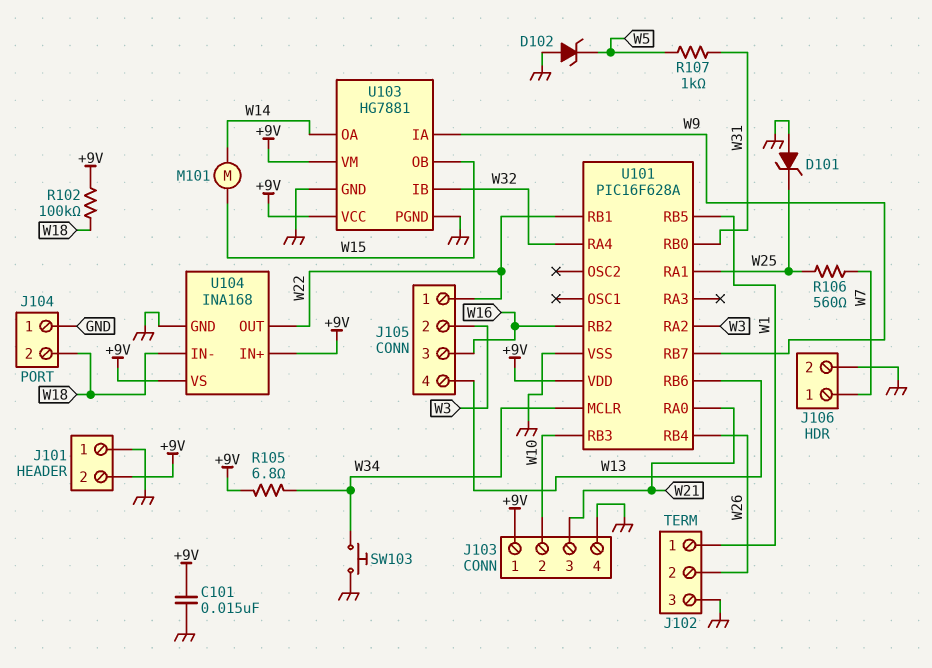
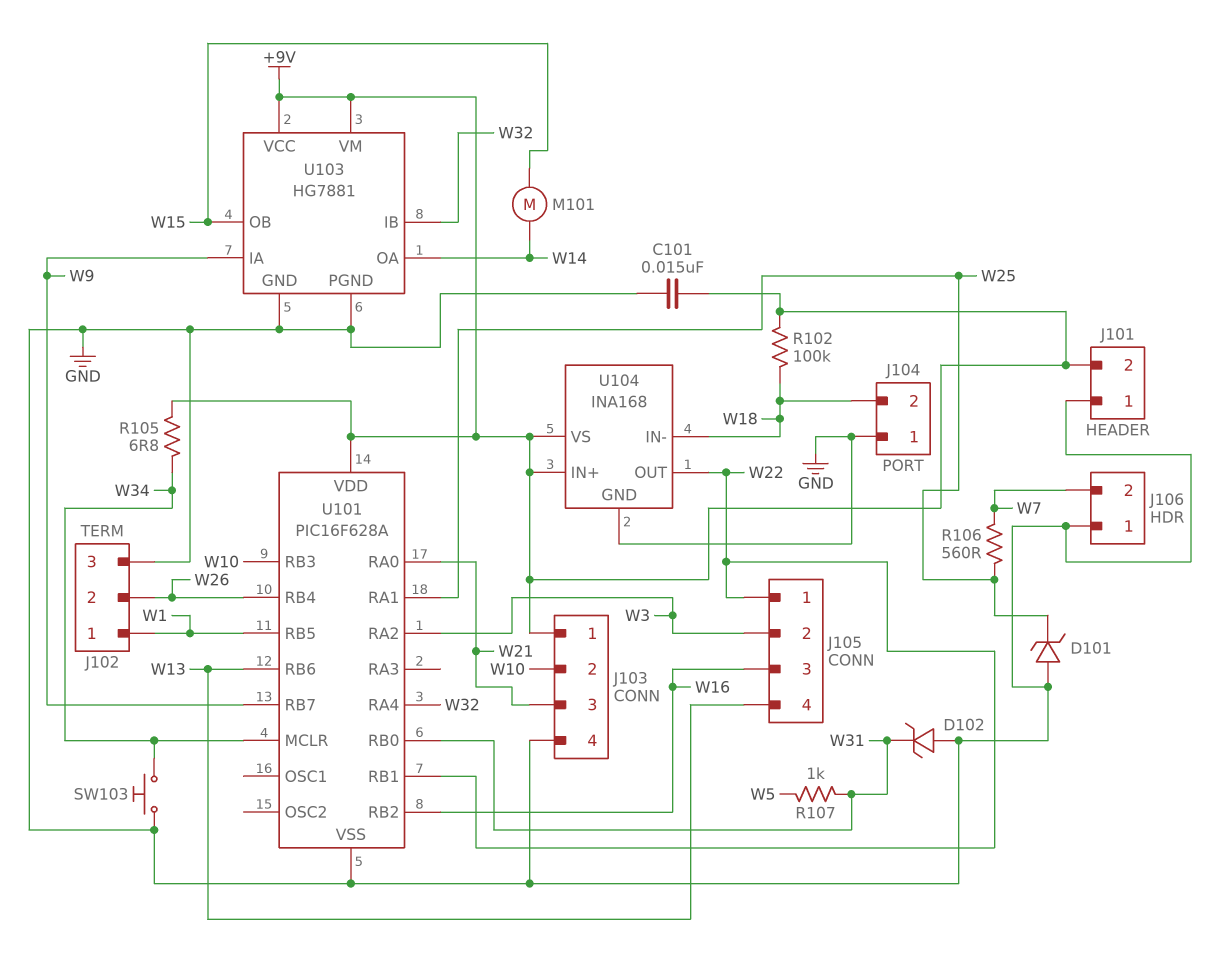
D102: zener (A GND, K W5) -> zener (A GND, K W31)
J106 pin 1: W7 -> GND
J106 pin 2: GND -> W7

